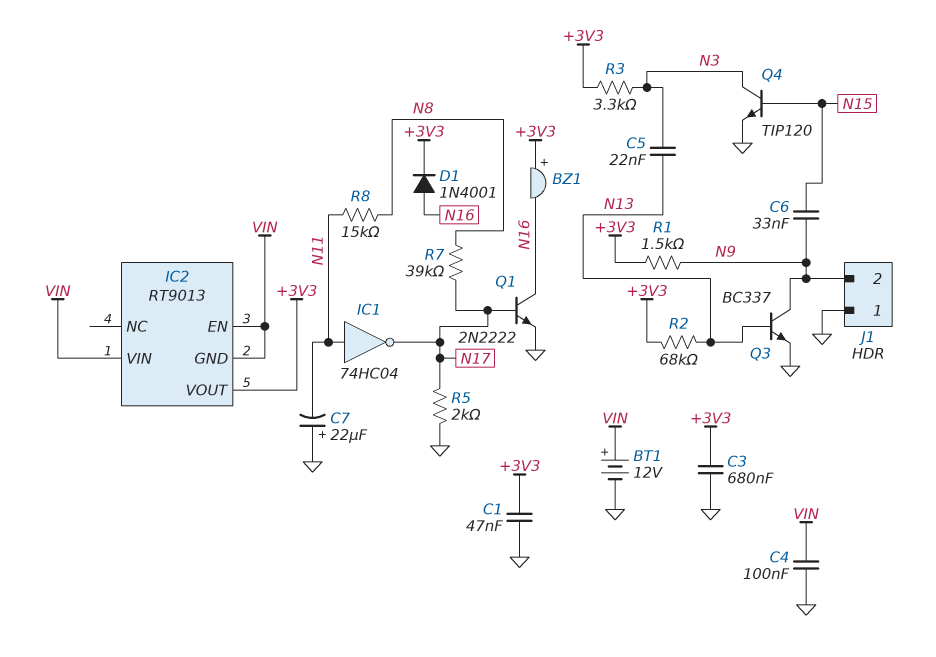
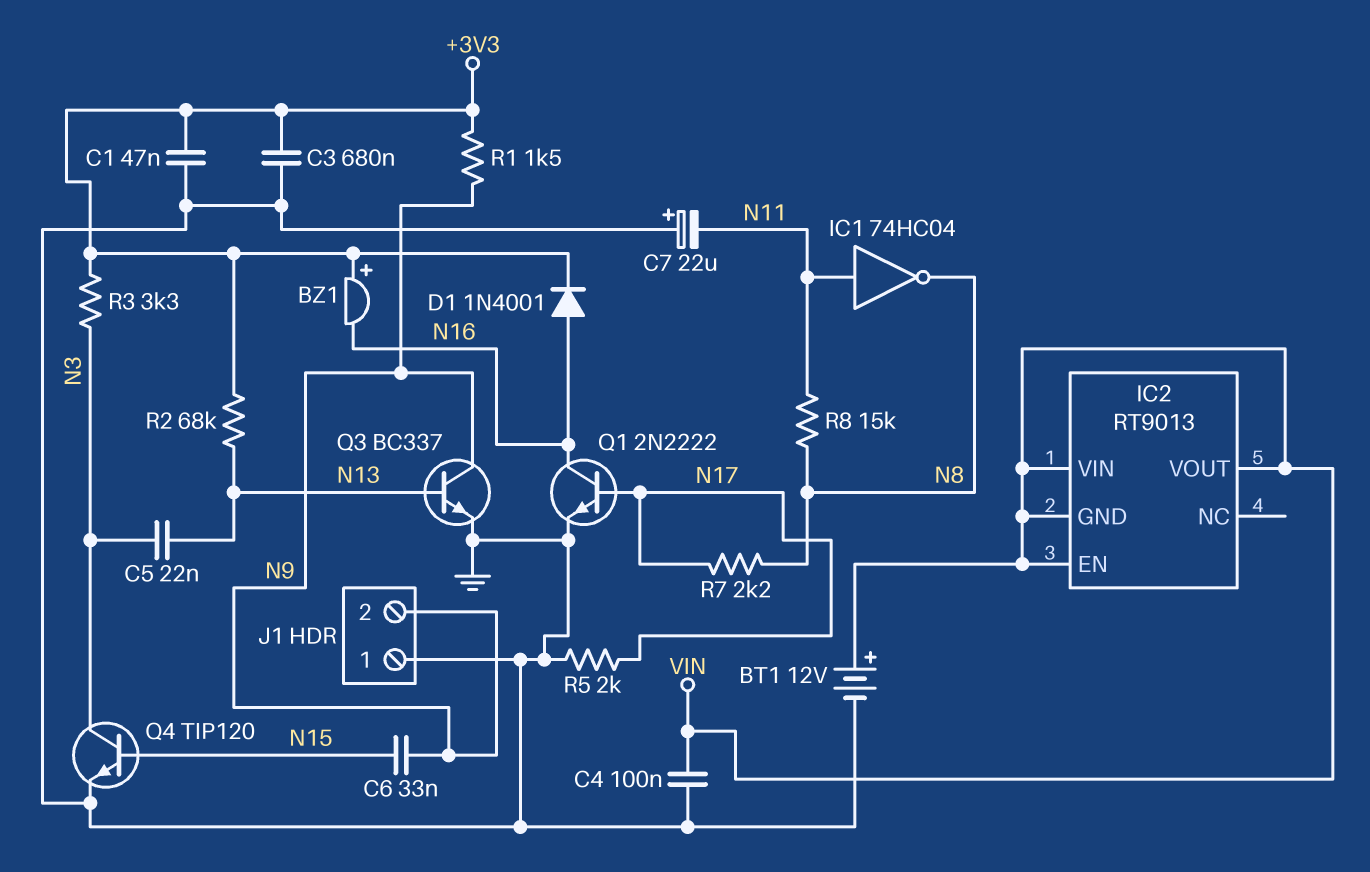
IC1: NOT 74HC04 (in N11, out N17) -> NOT 74HC04 (in N11, out N8)
IC2 pin VOUT: +3V3 -> VIN
R7: 39k (N8, N17) -> 2.2k (N8, N17)

